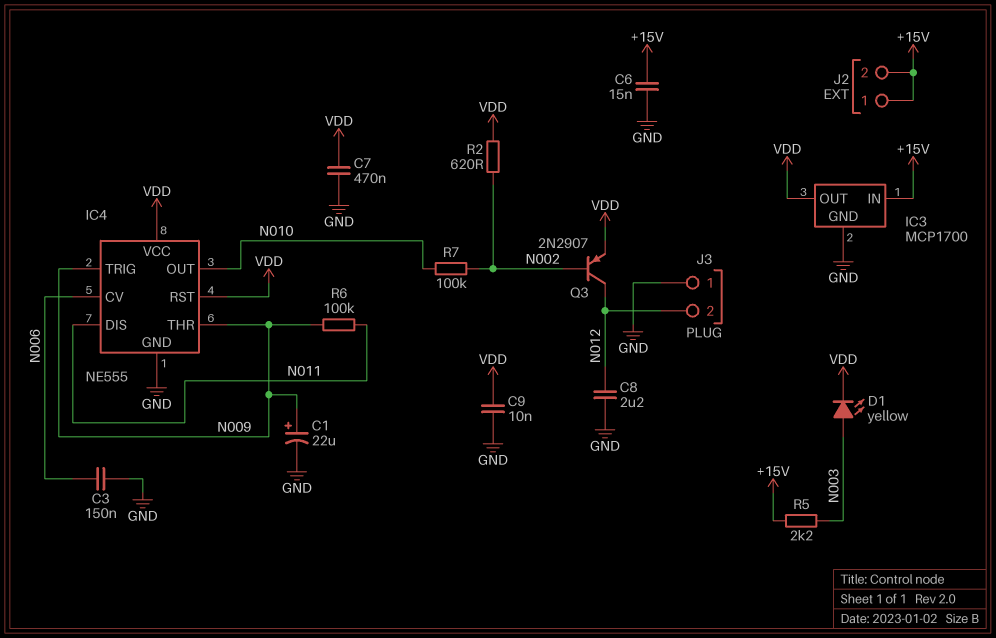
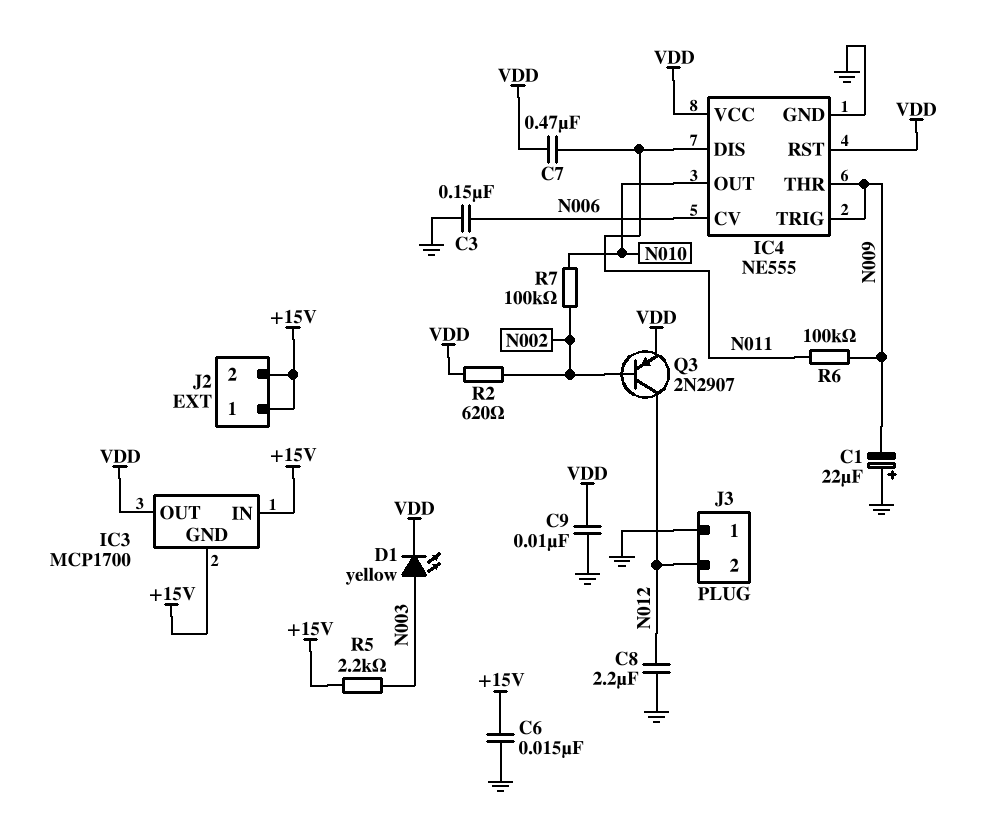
C1: 22uF (plus N009, minus GND) -> 22uF (plus GND, minus N009)
C7: 470nF (GND, VDD) -> 470nF (N011, VDD)
IC3 pin GND: GND -> +15V

